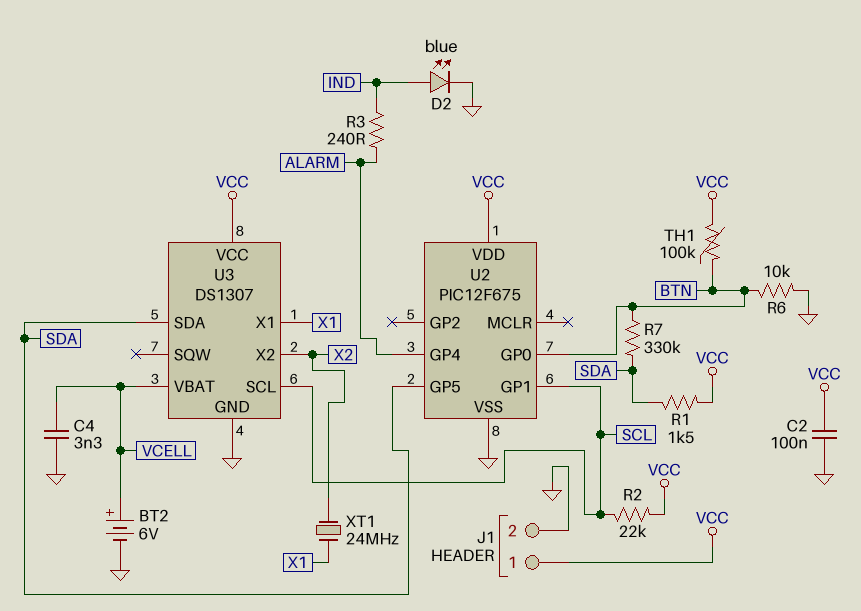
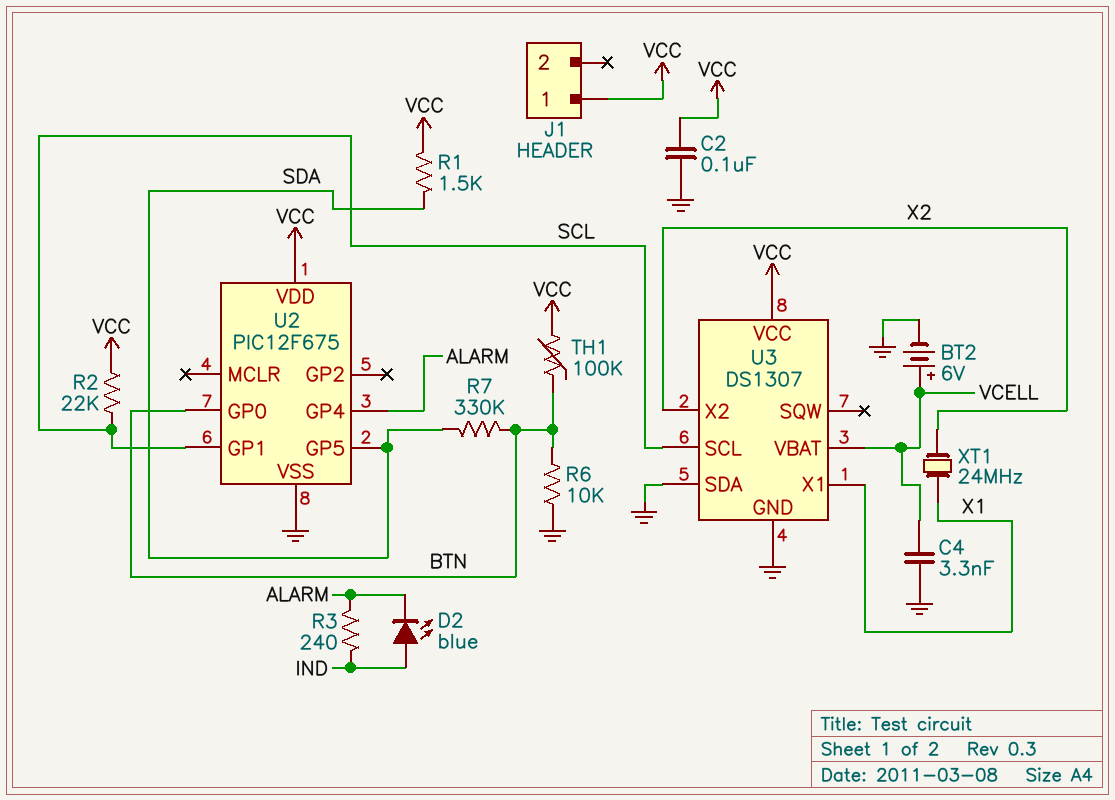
D2: LED blue (A IND, K GND) -> LED blue (A IND, K ALARM)
J1 pin 2: GND -> none
U3 pin SDA: SDA -> GND

